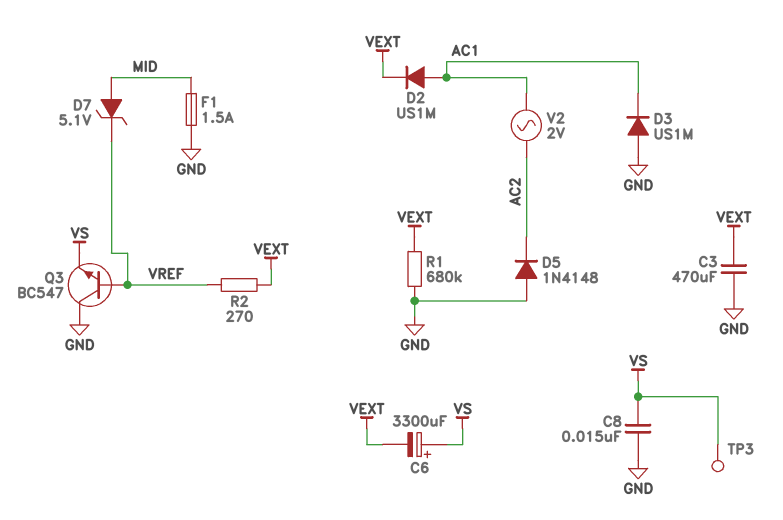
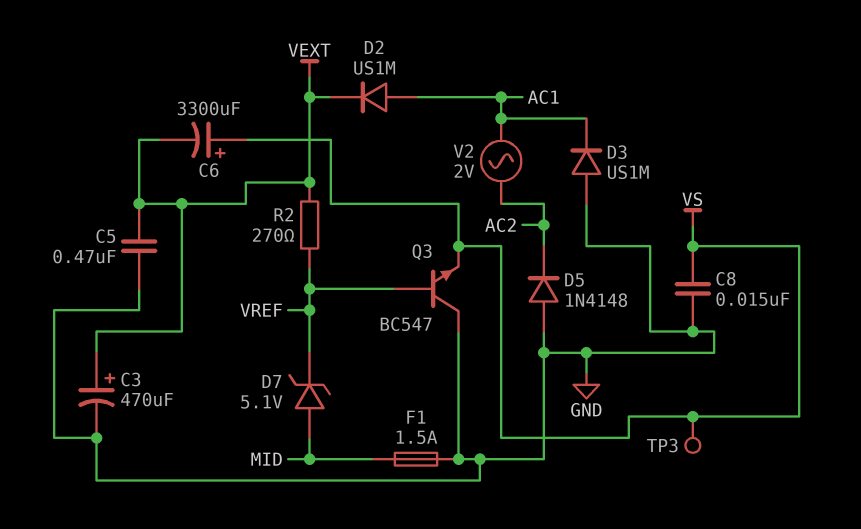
C3: 470uF (GND, VEXT) -> 470uF (plus VEXT, minus GND)
C5: none -> 470nF (GND, VEXT)
R1: 680k (GND, VEXT) -> none

